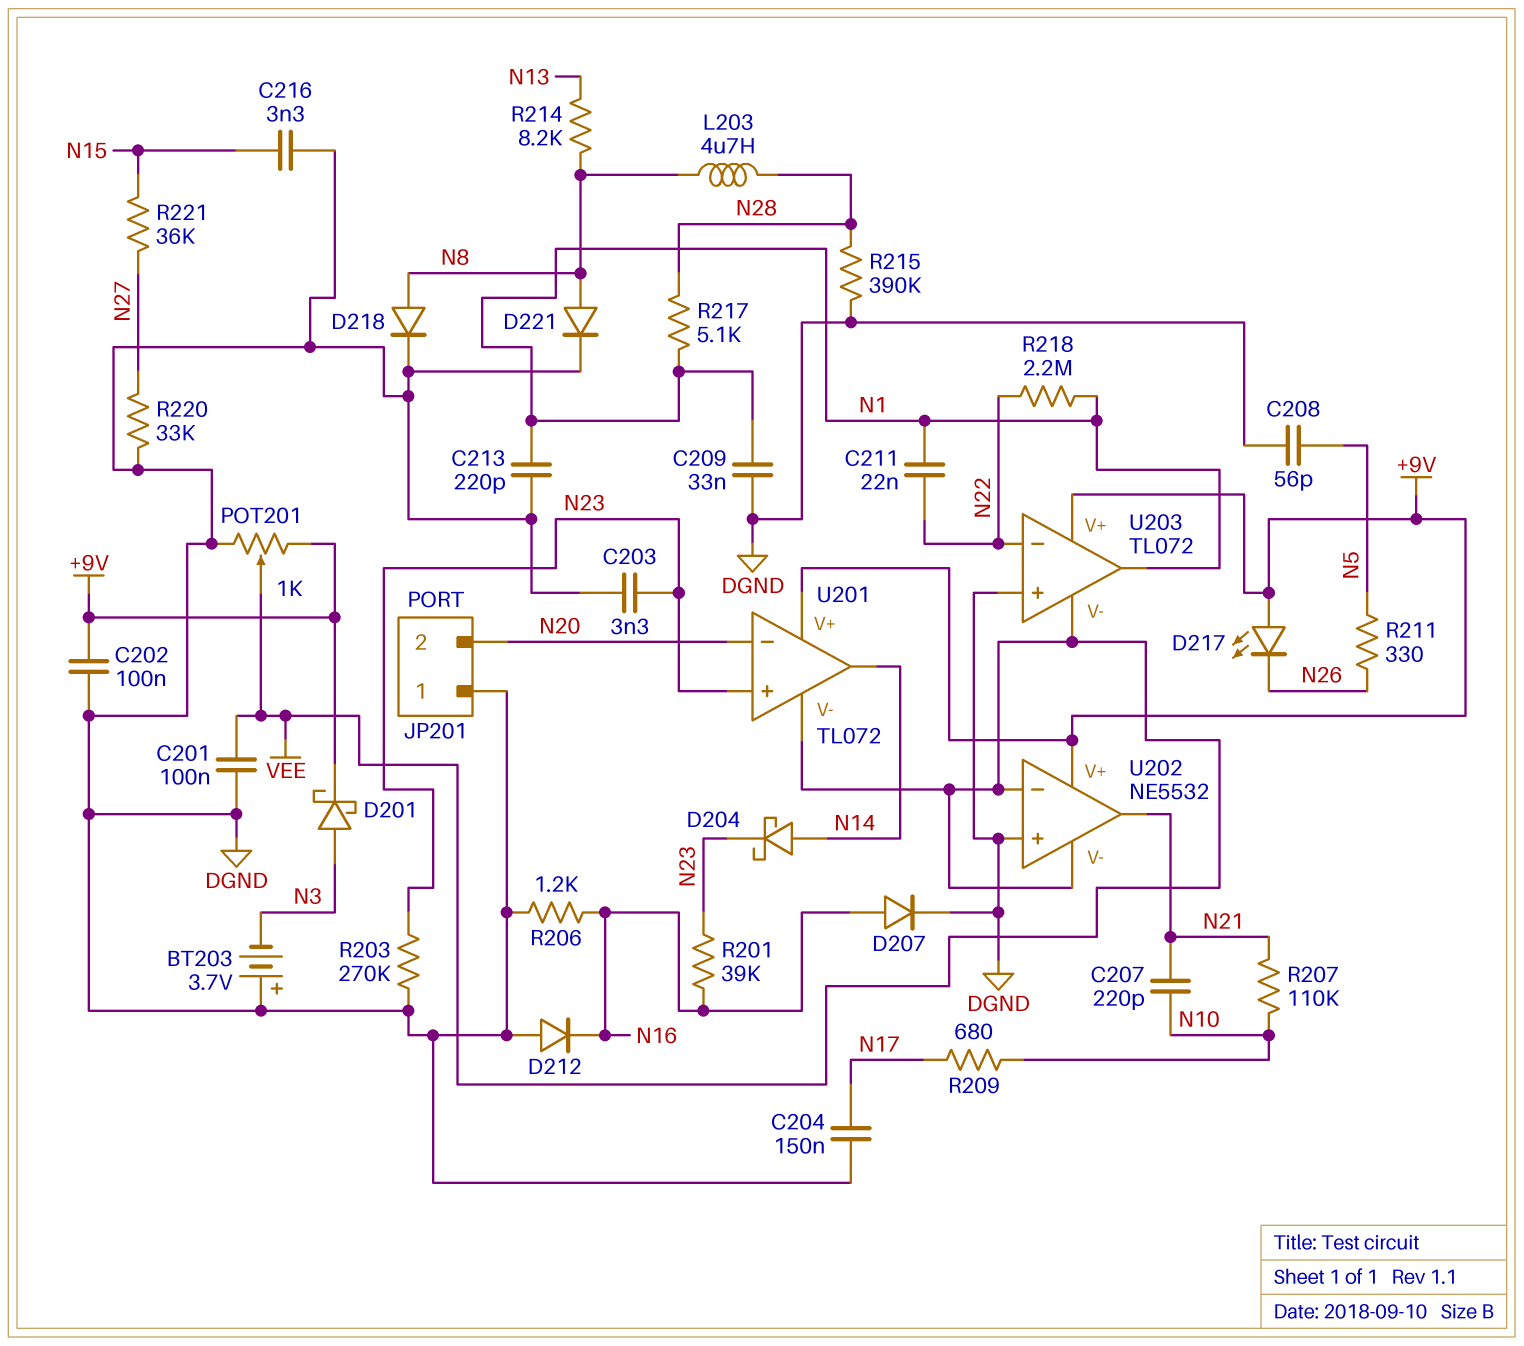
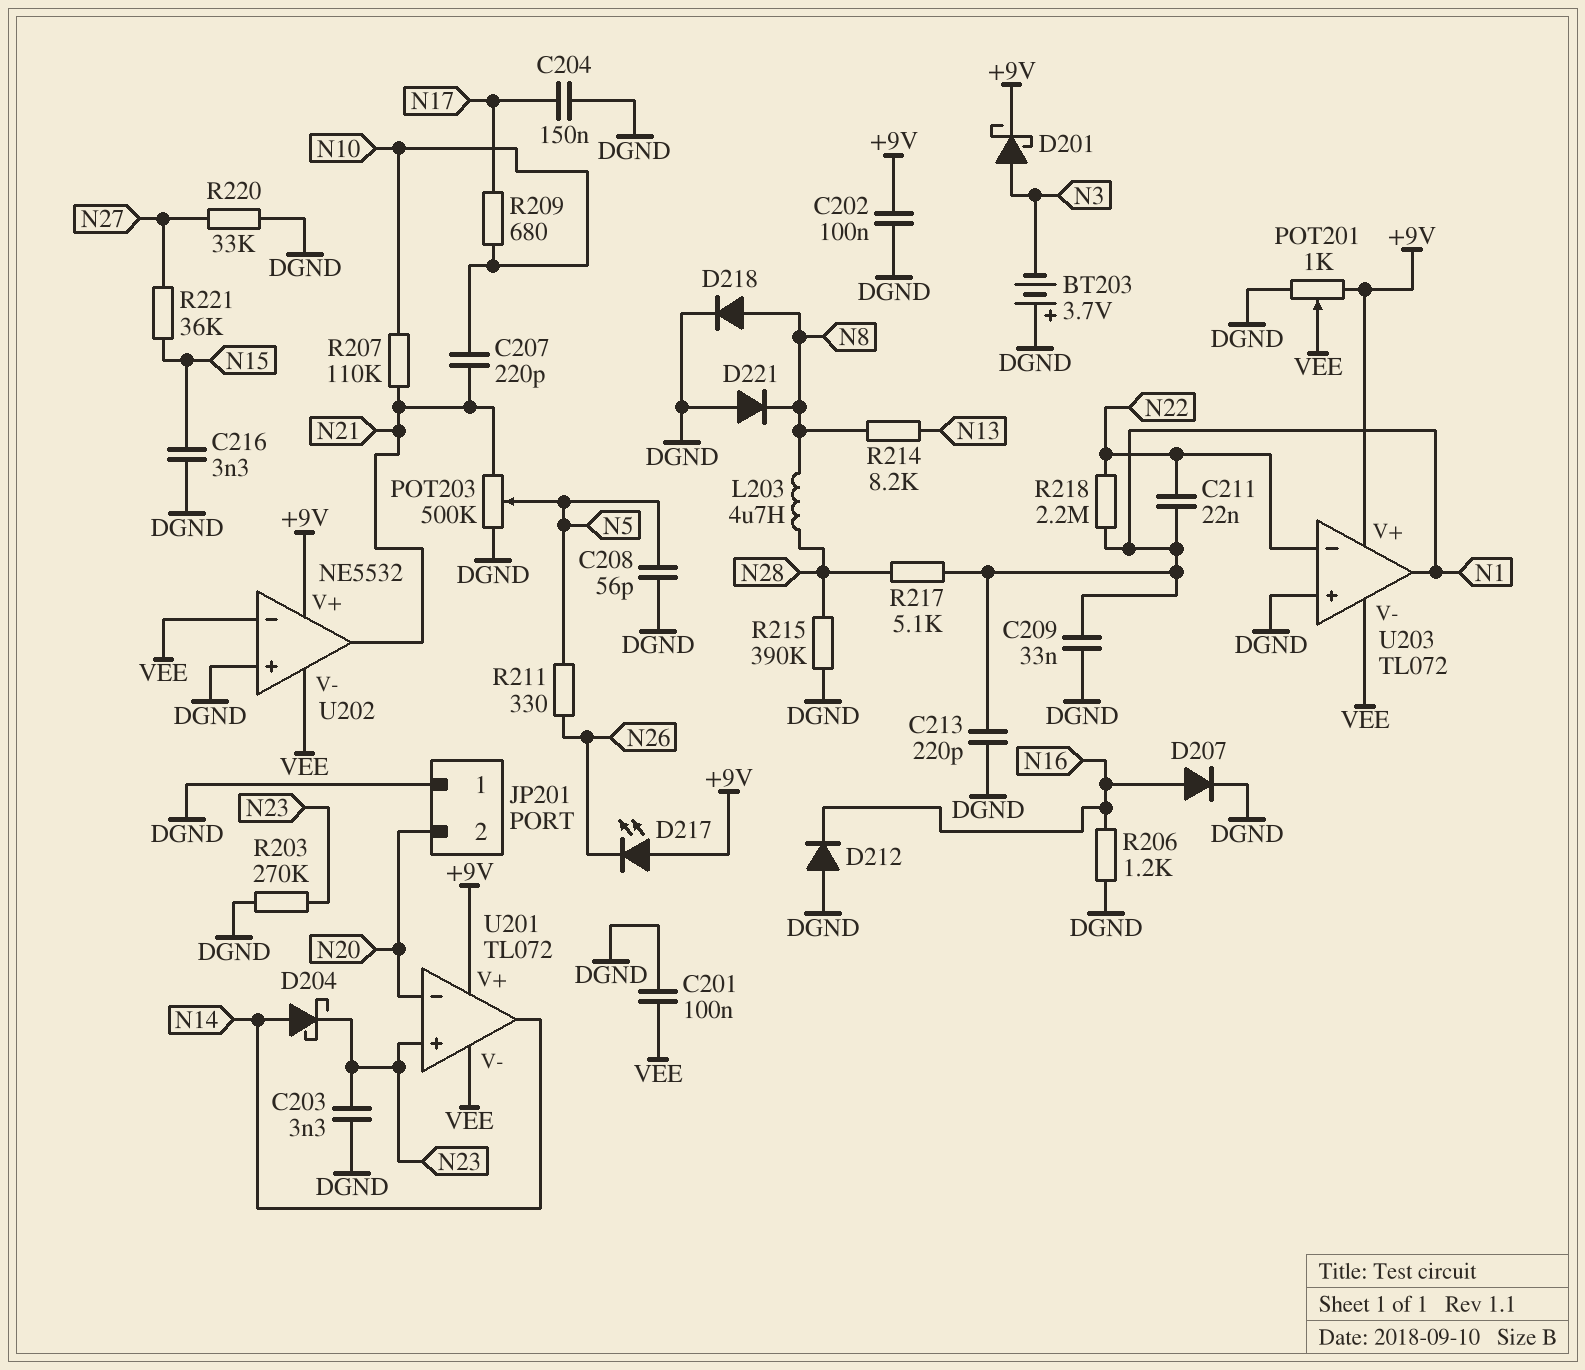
D221: diode (A N8, K DGND) -> diode (A DGND, K N8)
POT203: none -> 500k (DGND, N21, wiper N5)
R201: 39k (N16, N23) -> none

